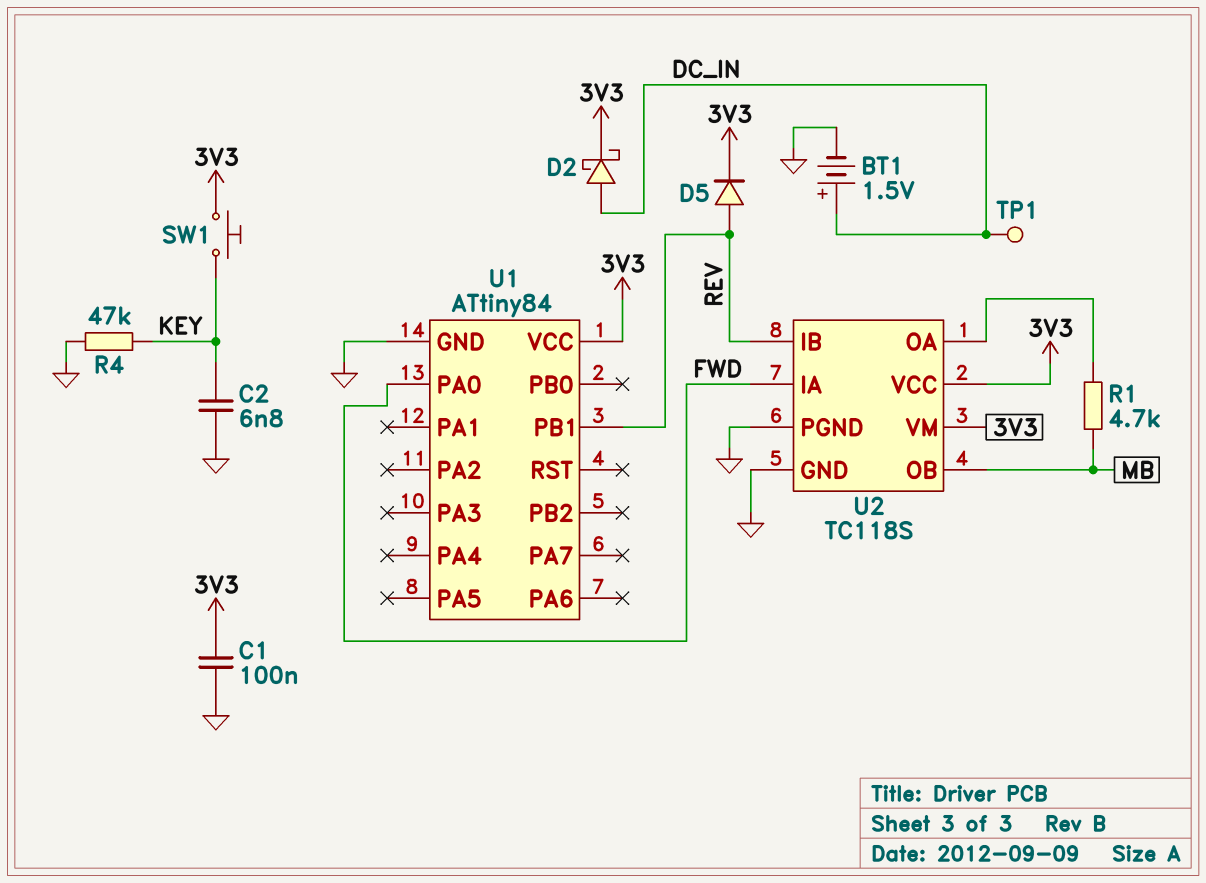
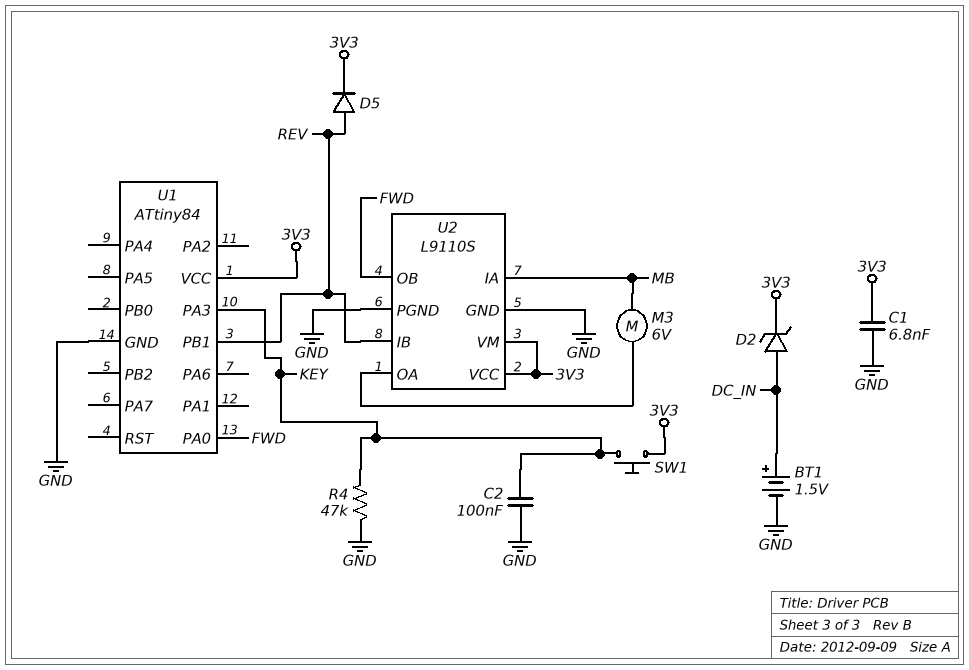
C1: 100nF (3V3, GND) -> 6.8nF (3V3, GND)
C2: 6.8nF (GND, KEY) -> 100nF (GND, KEY)
D2: schottky (A DC_IN, K 3V3) -> zener (A DC_IN, K 3V3)
M3: none -> motor 6V (MB, U2/OA)
R1: 4.7k (MB, U2/OA) -> none
TP1: test point (DC_IN) -> none
U1 pin PA3: none -> KEY
U2: TC118S -> L9110S
U2 pin IA: FWD -> MB
U2 pin OB: MB -> FWD

